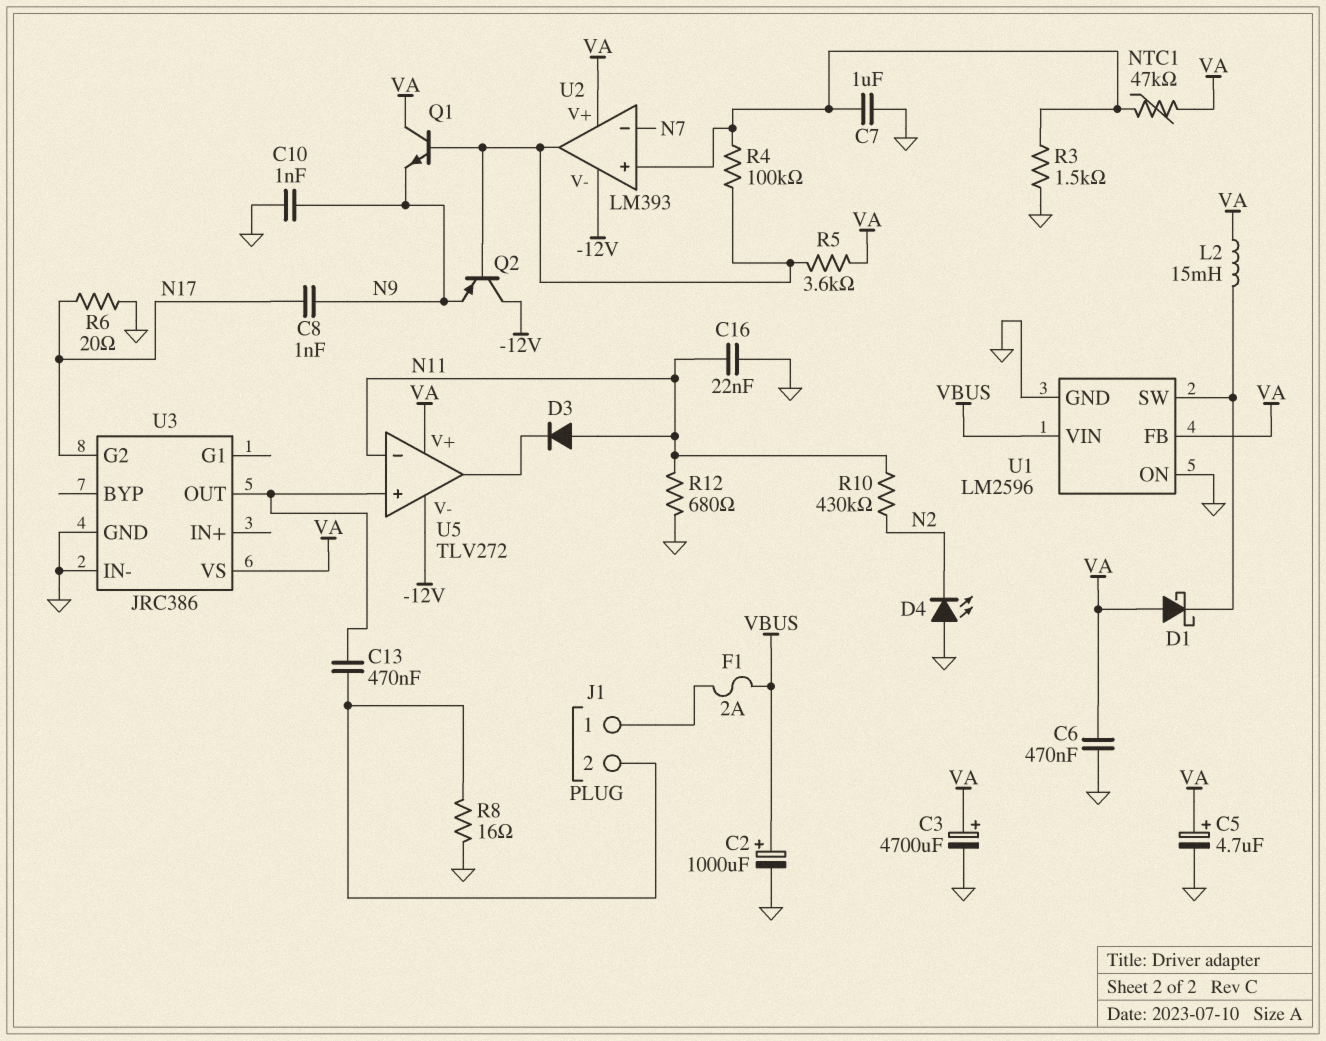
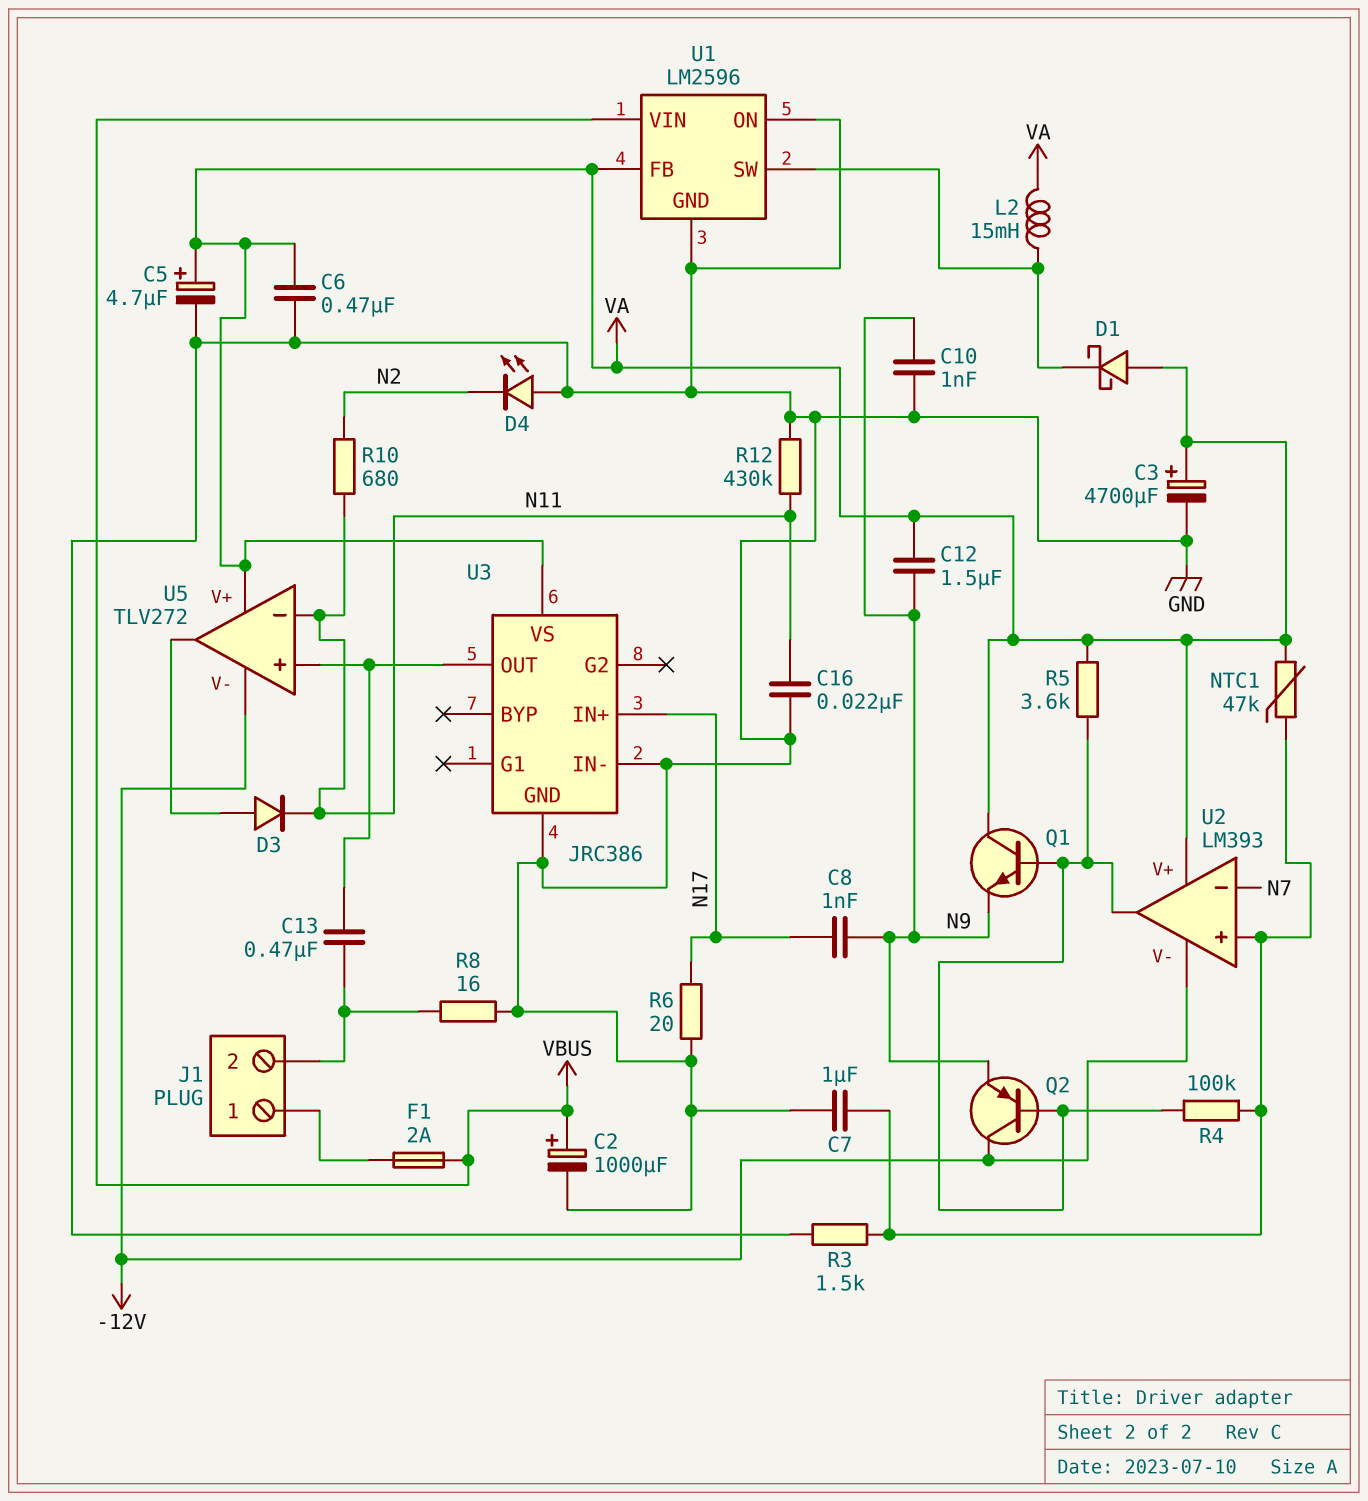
C12: none -> 1.5uF (N9, VA)
D3: diode (A N11, K U5/out) -> diode (A U5/out, K N11)
R10: 430k (N2, N11) -> 680 (N2, N11)
R12: 680 (GND, N11) -> 430k (GND, N11)
U3 pin G2: N17 -> none
U3 pin IN+: none -> N17

